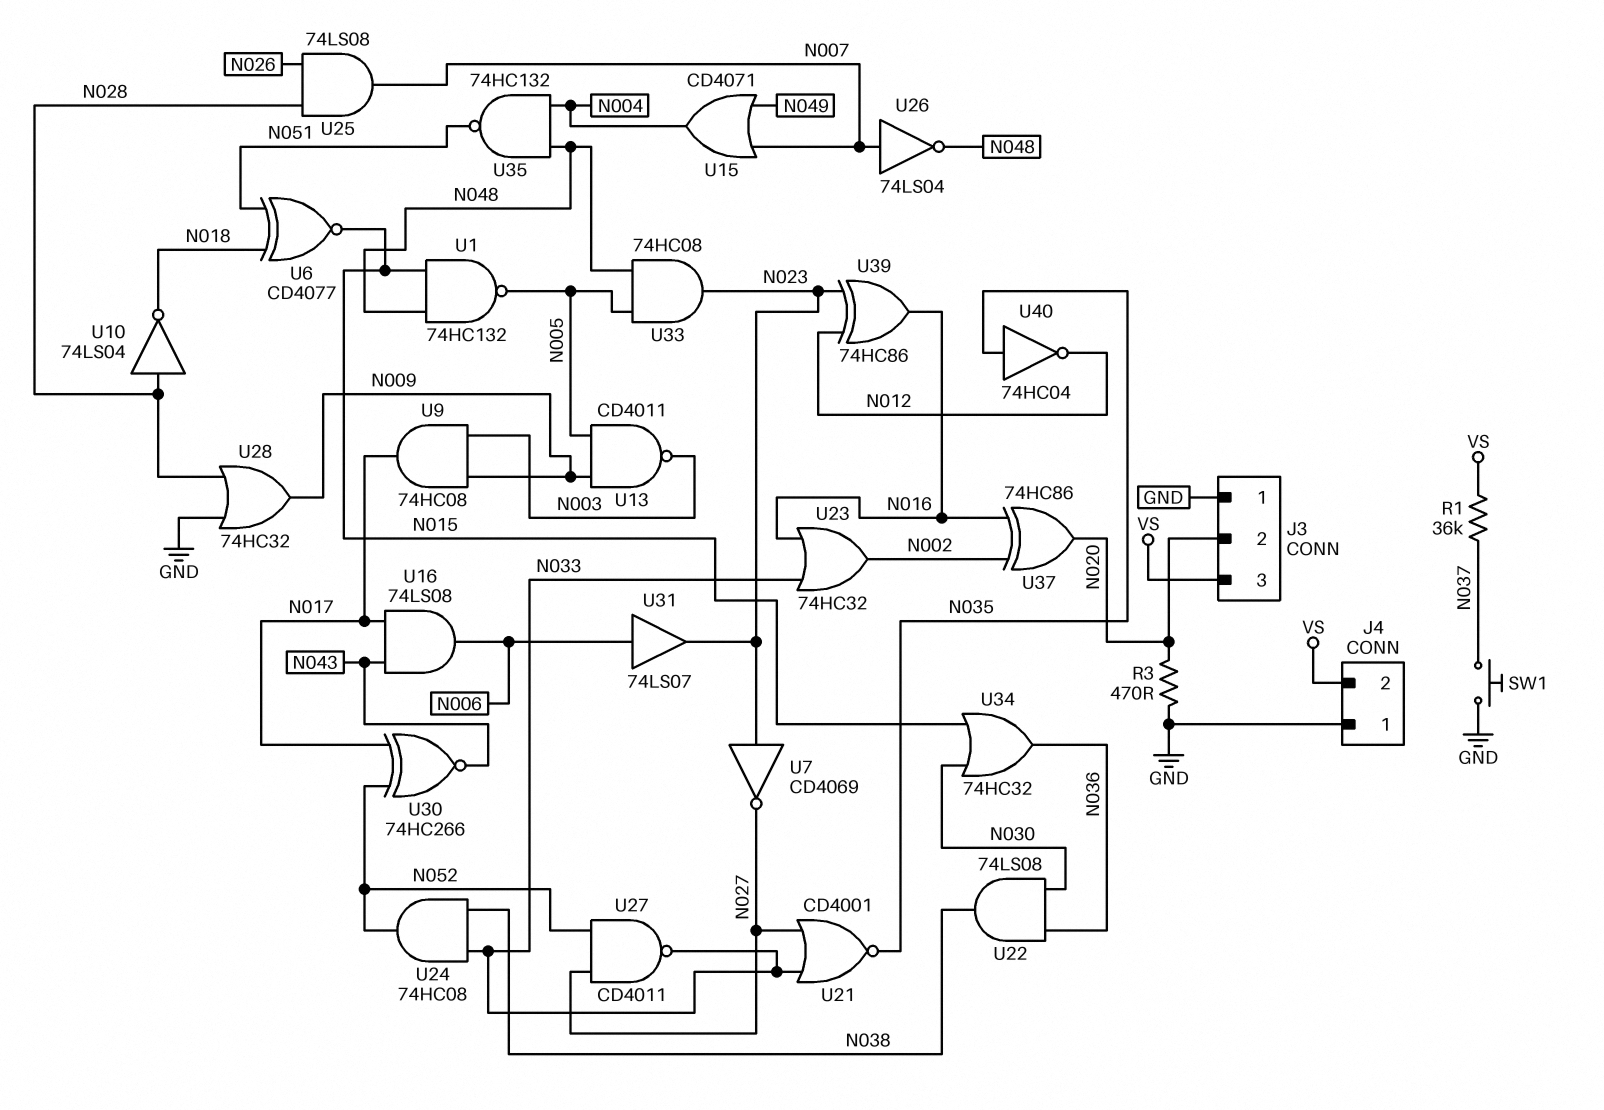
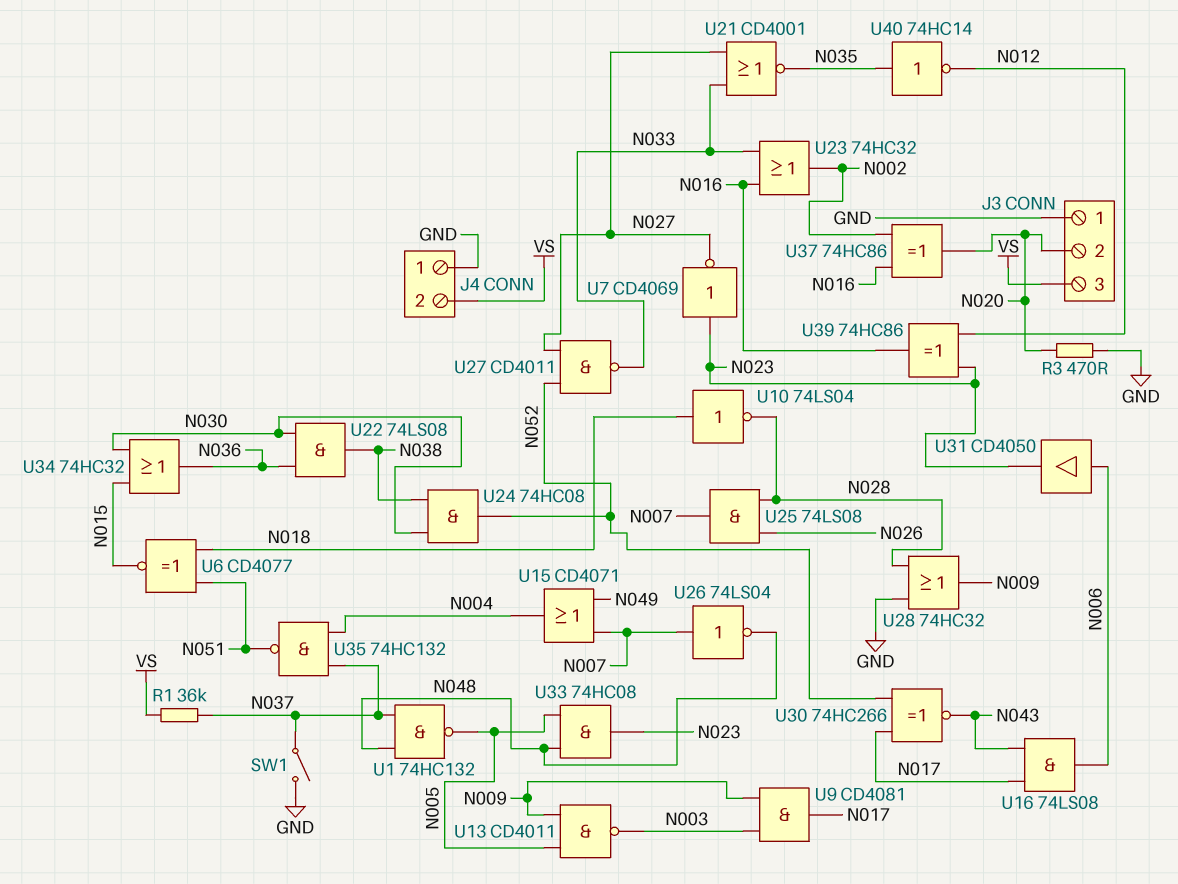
SW1: button (GND, N037) -> switch (GND, N037)
U1: NAND 74HC132 (in N015, in N048, out N005) -> NAND 74HC132 (in N037, in N048, out N005)
U9: AND 74HC08 (in N003, in N009, out N017) -> AND CD4081 (in N003, in N009, out N017)
U10: NOT 74LS04 (in N028, out N018) -> NOT 74LS04 (in N018, out N028)
U24: AND 74HC08 (in N033, in N038, out N052) -> AND 74HC08 (in N030, in N038, out N052)
U31: buffer 74LS07 (in N006, out N023) -> buffer CD4050 (in N006, out N023)
U35: NAND 74HC132 (in N004, in N048, out N051) -> NAND 74HC132 (in N004, in N037, out N051)
U40: NOT 74HC04 (in N035, out N012) -> NOT 74HC14 (in N035, out N012)

